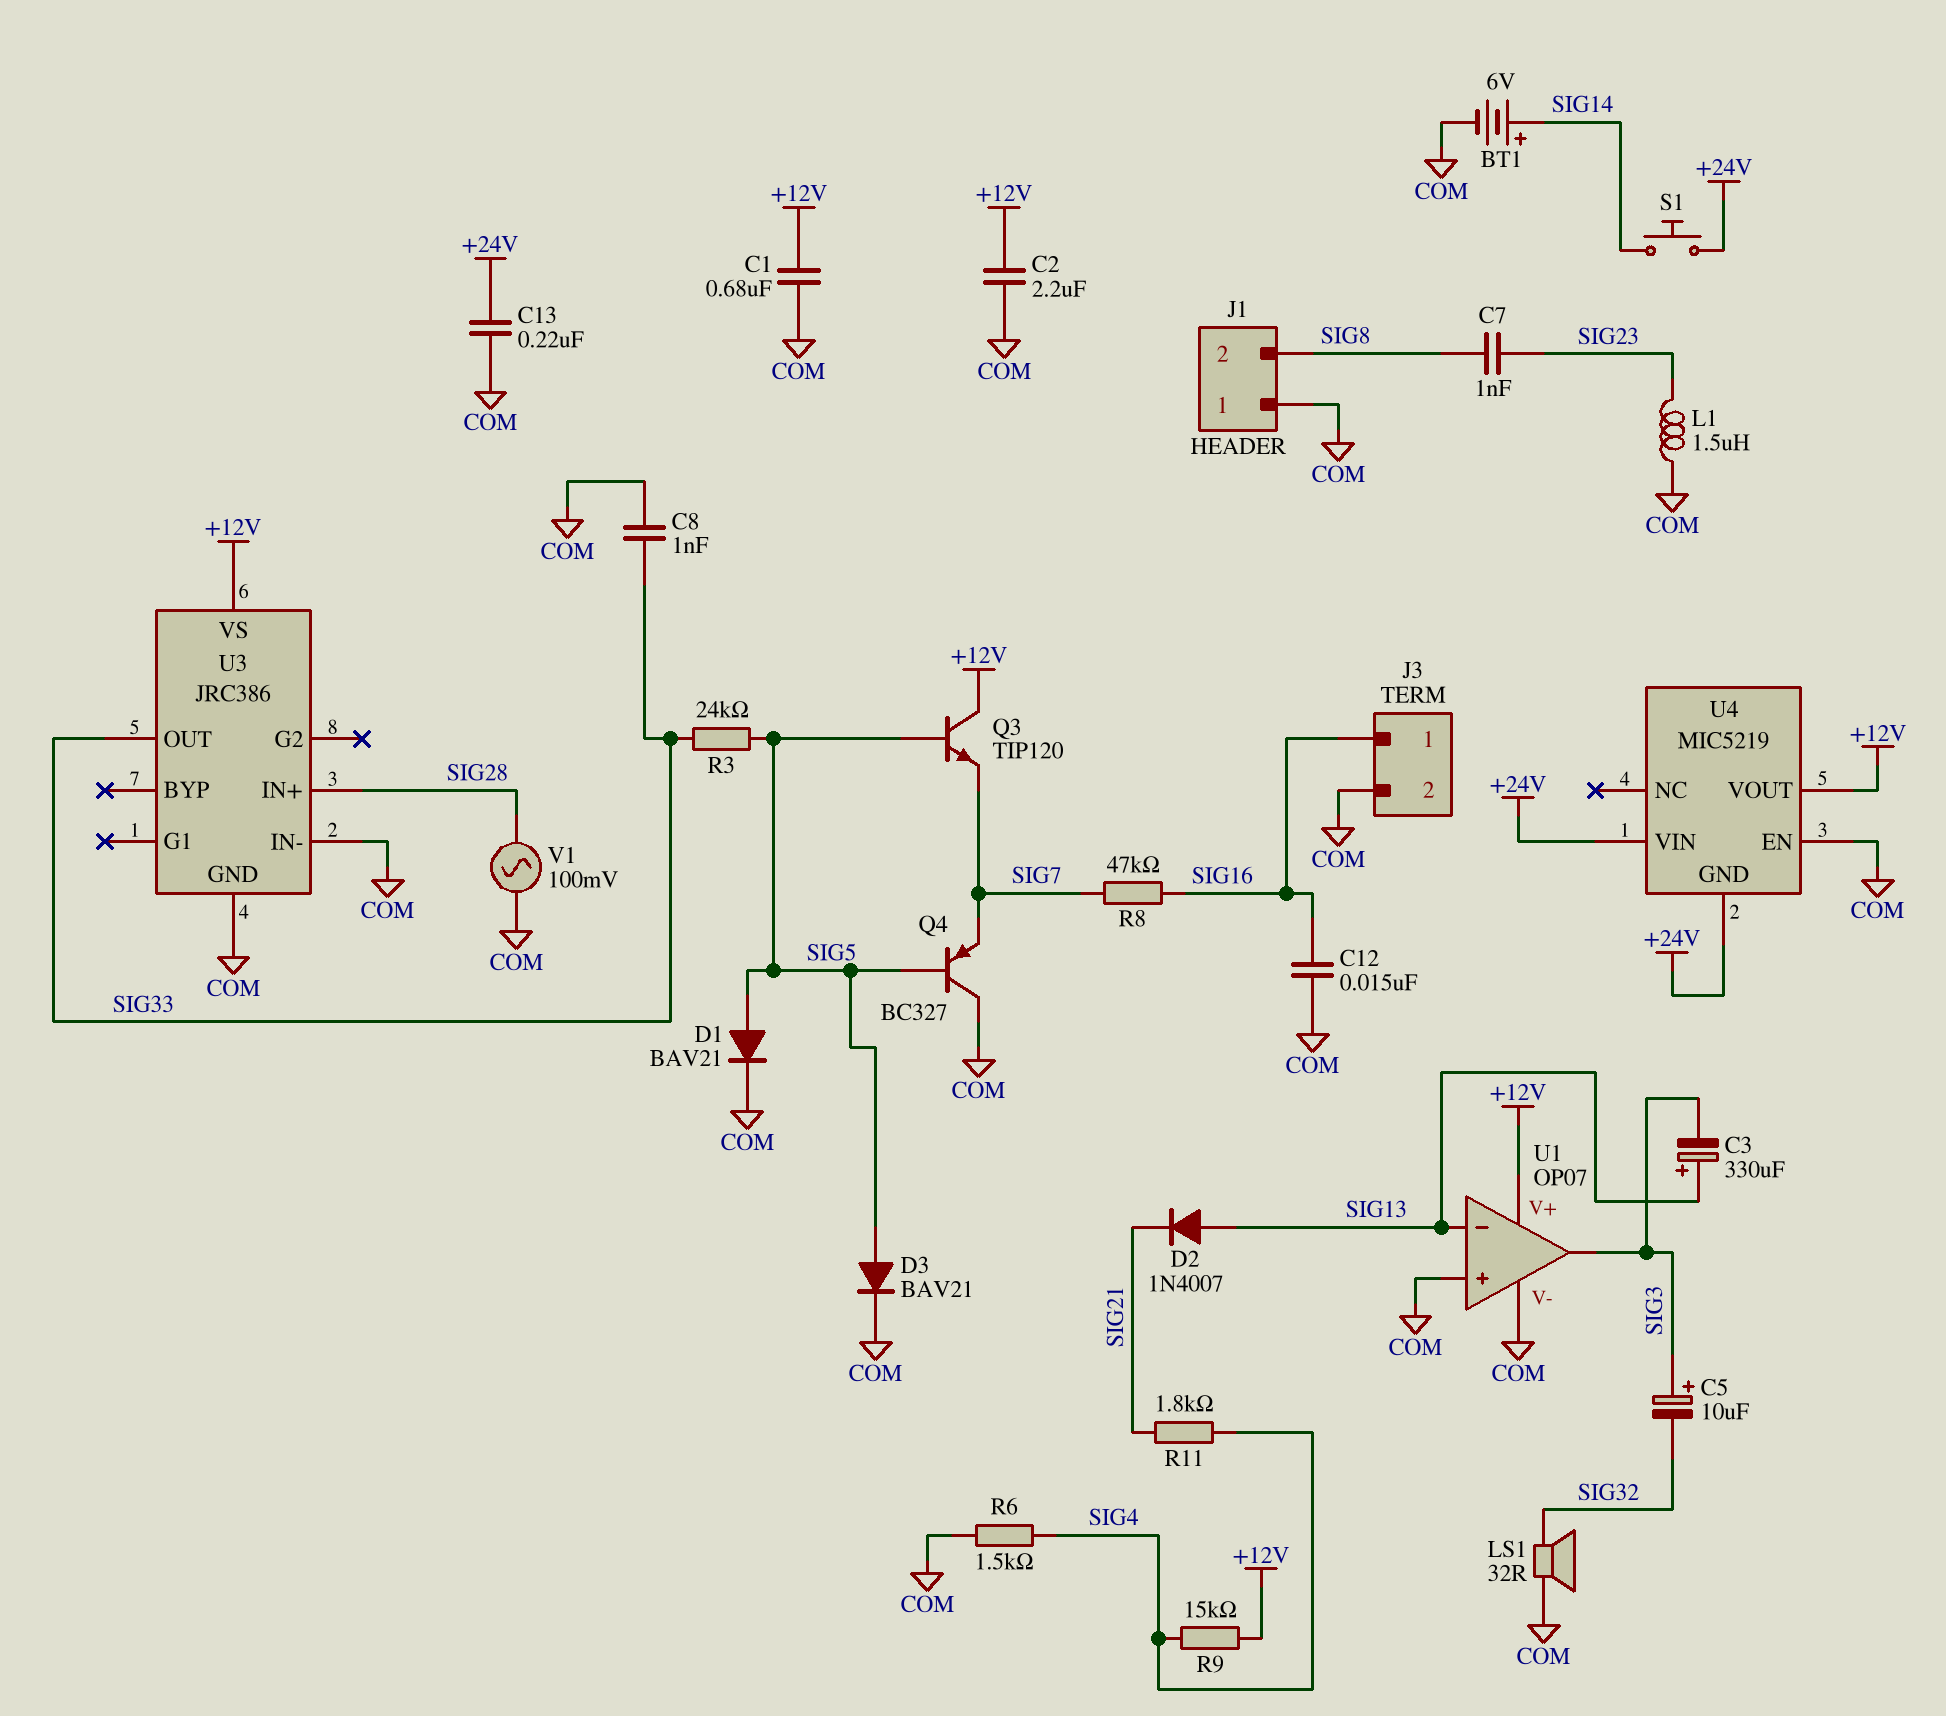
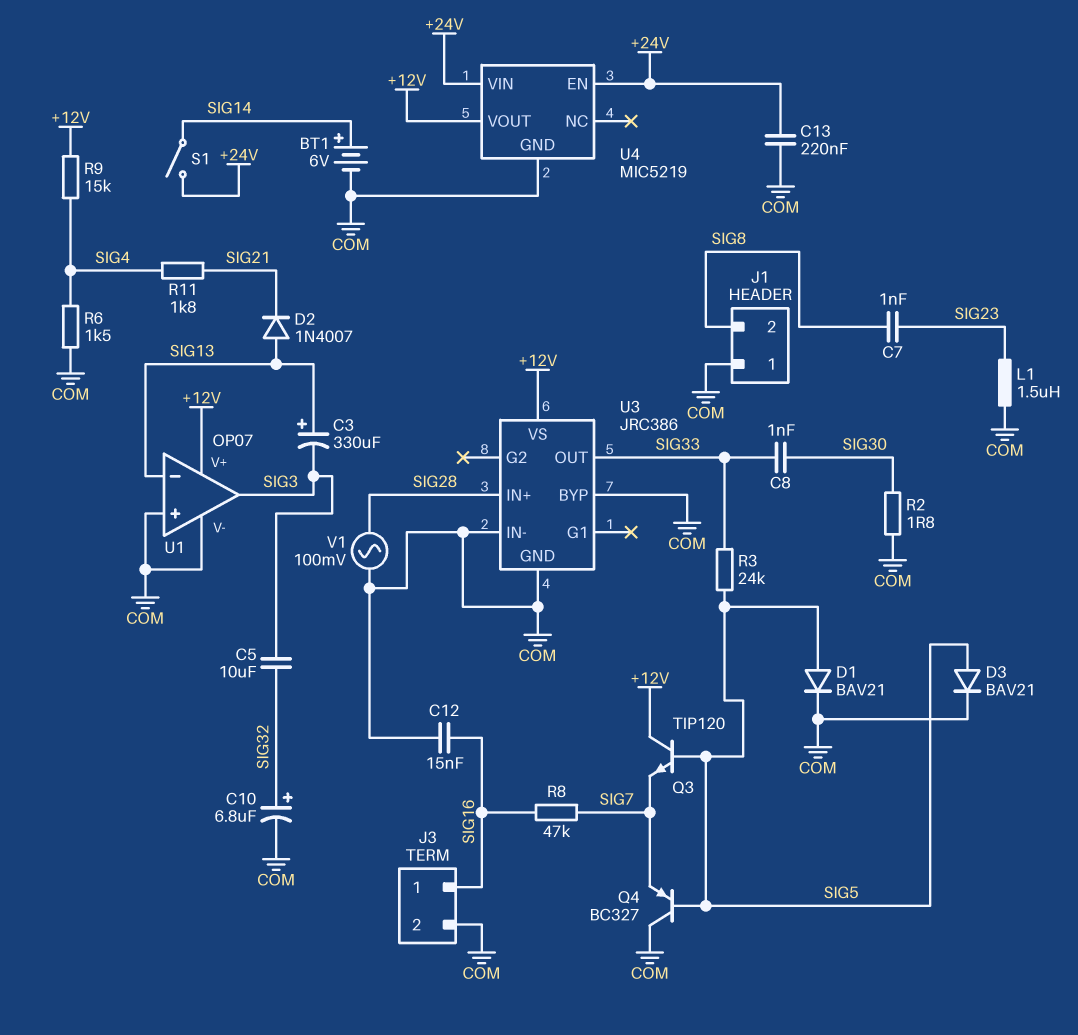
C1: 680nF (+12V, COM) -> none
C2: 2.2uF (+12V, COM) -> none
C5: 10uF (plus SIG3, minus SIG32) -> 10uF (SIG3, SIG32)
C8: 1nF (COM, SIG33) -> 1nF (SIG30, SIG33)
C10: none -> 6.8uF (plus SIG32, minus COM)
LS1: speaker 32R (COM, SIG32) -> none
R2: none -> 1.8 (COM, SIG30)
S1: button (+24V, SIG14) -> switch (+24V, SIG14)
U3 pin BYP: none -> COM
U4 pin EN: COM -> +24V
U4 pin GND: +24V -> COM

